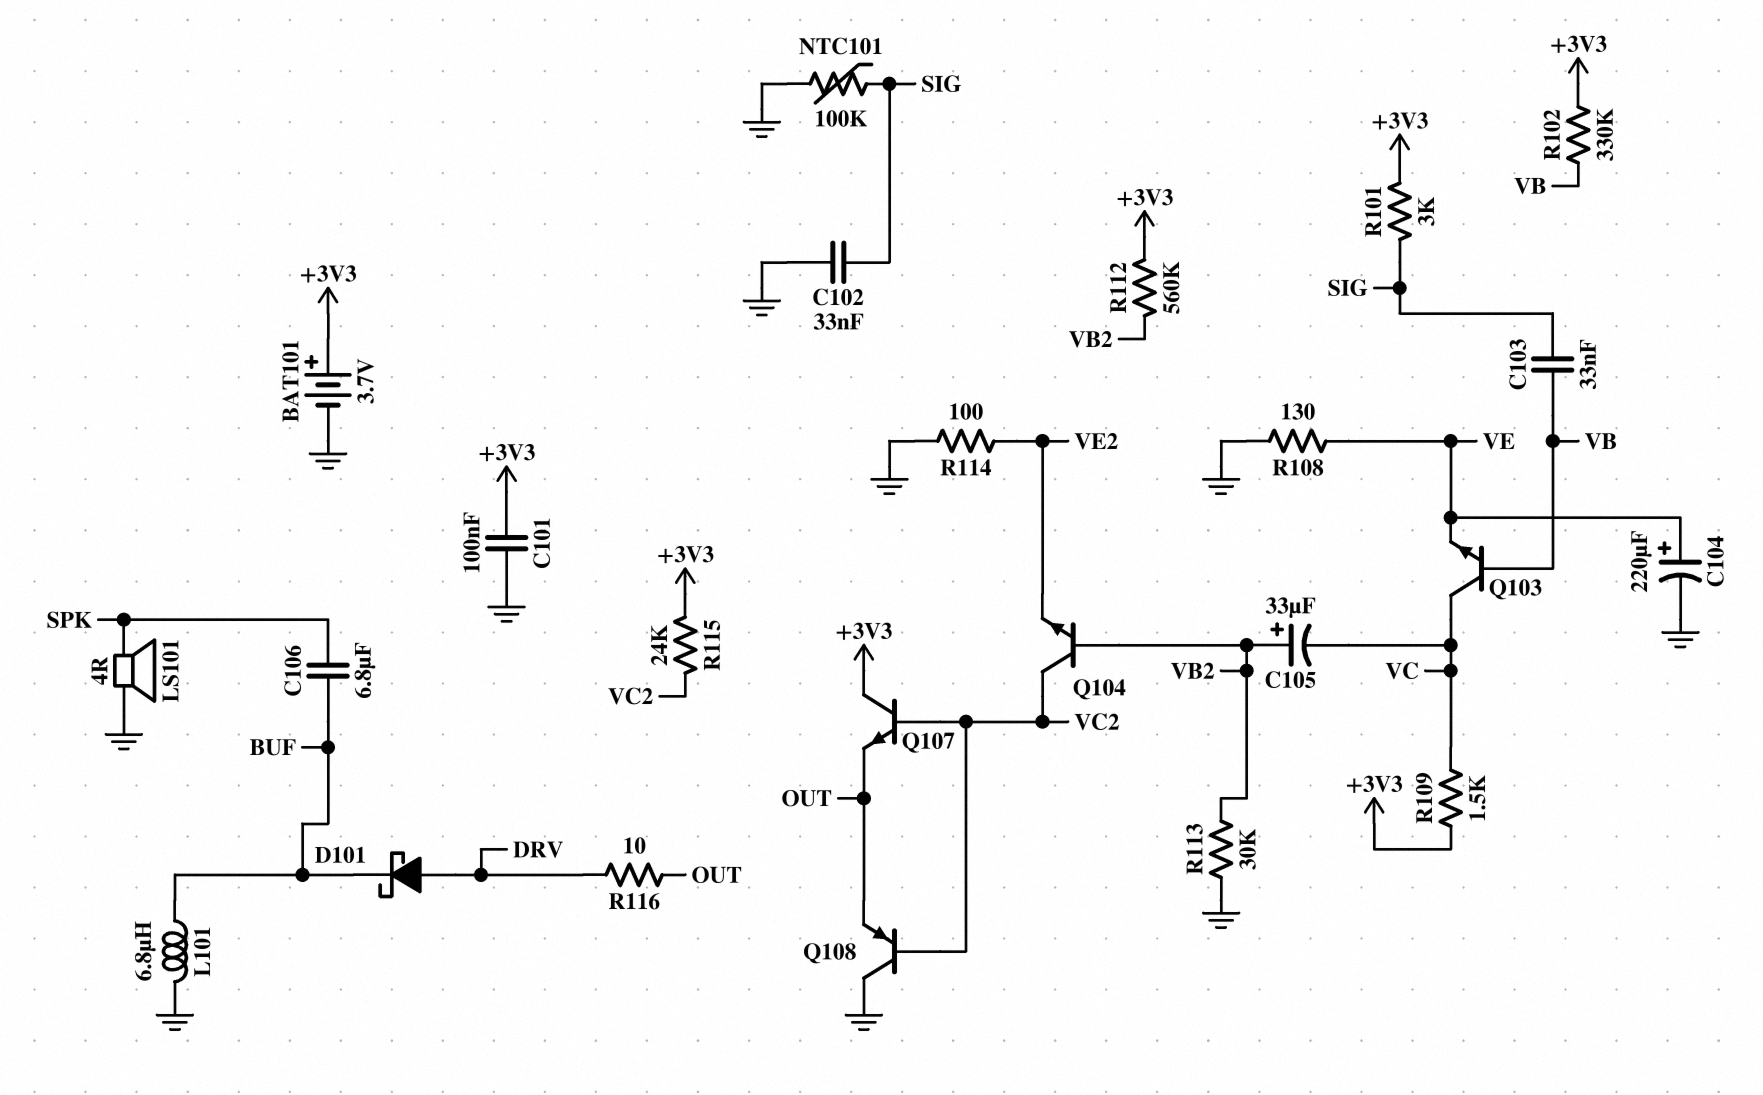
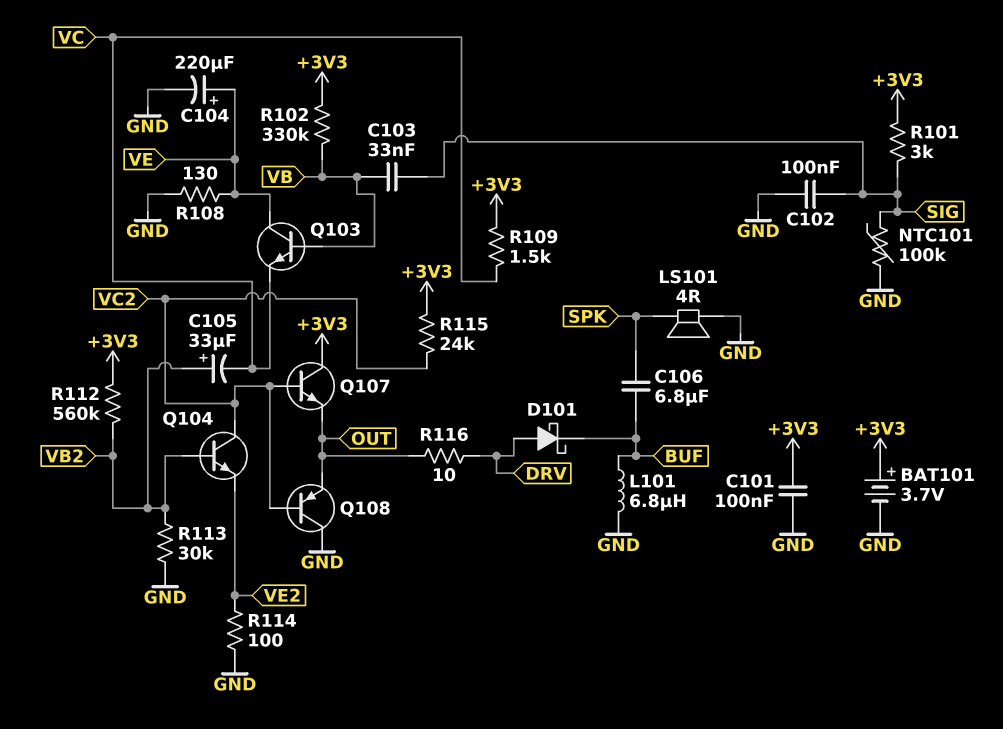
C102: 33nF (GND, SIG) -> 100nF (GND, SIG)
Q103: NPN (B VB, C VC, E VE) -> NPN (B VB, C VE, E VC)

